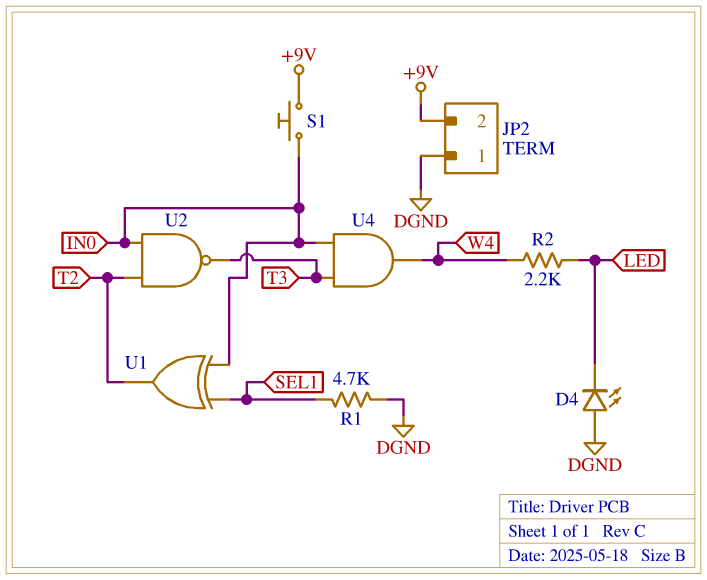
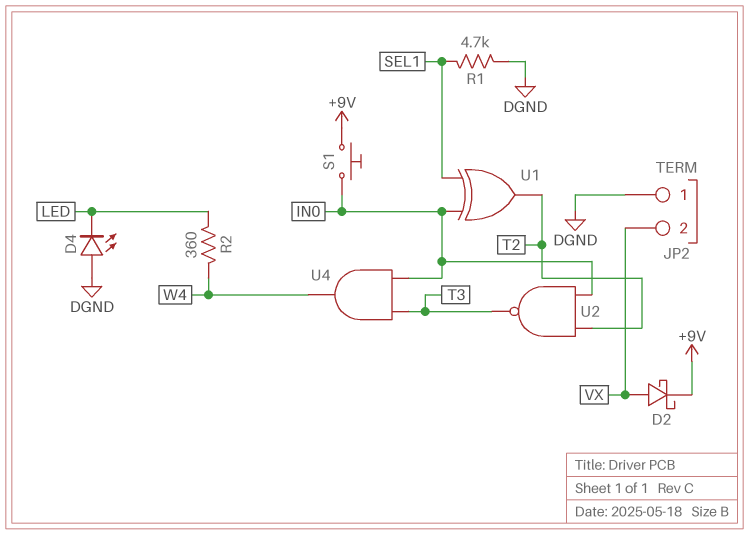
D2: none -> schottky (A VX, K +9V)
JP2 pin 2: +9V -> VX
R2: 2.2k (LED, W4) -> 360 (LED, W4)

